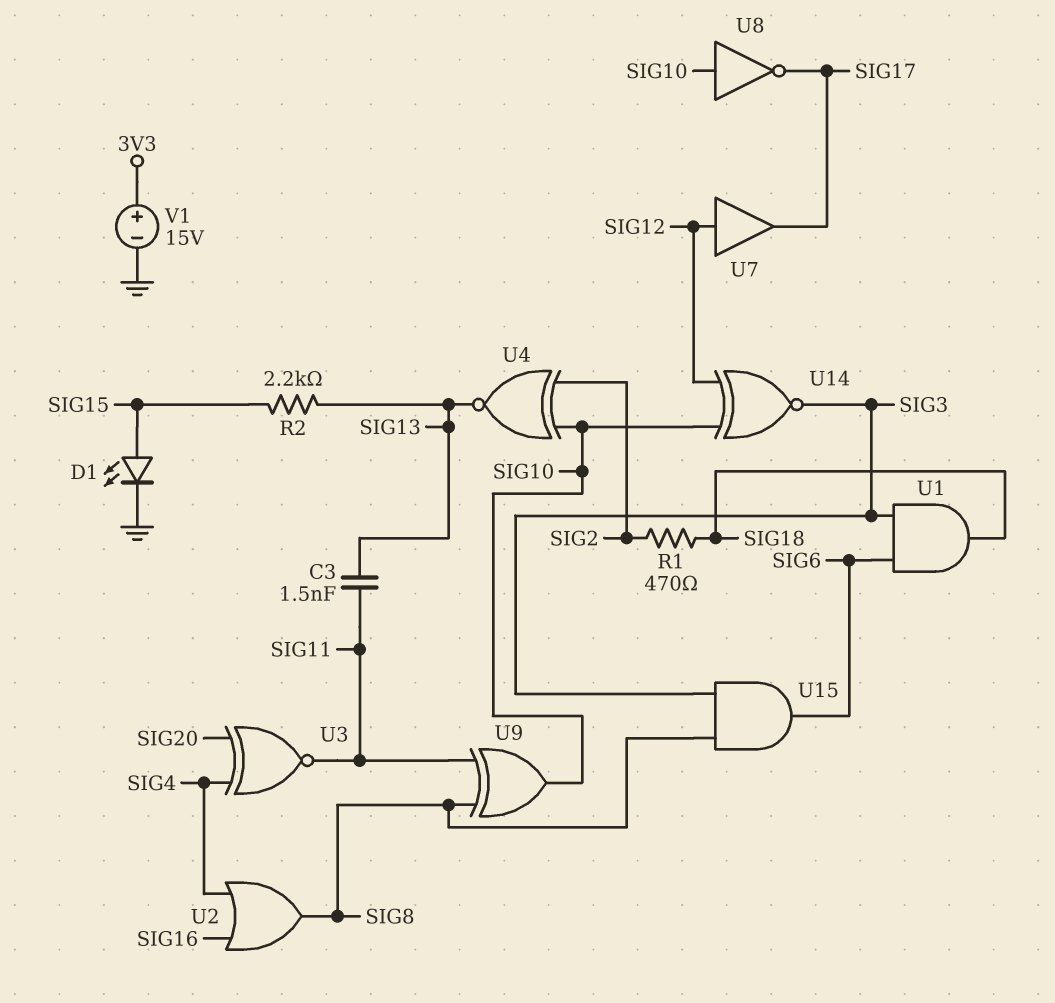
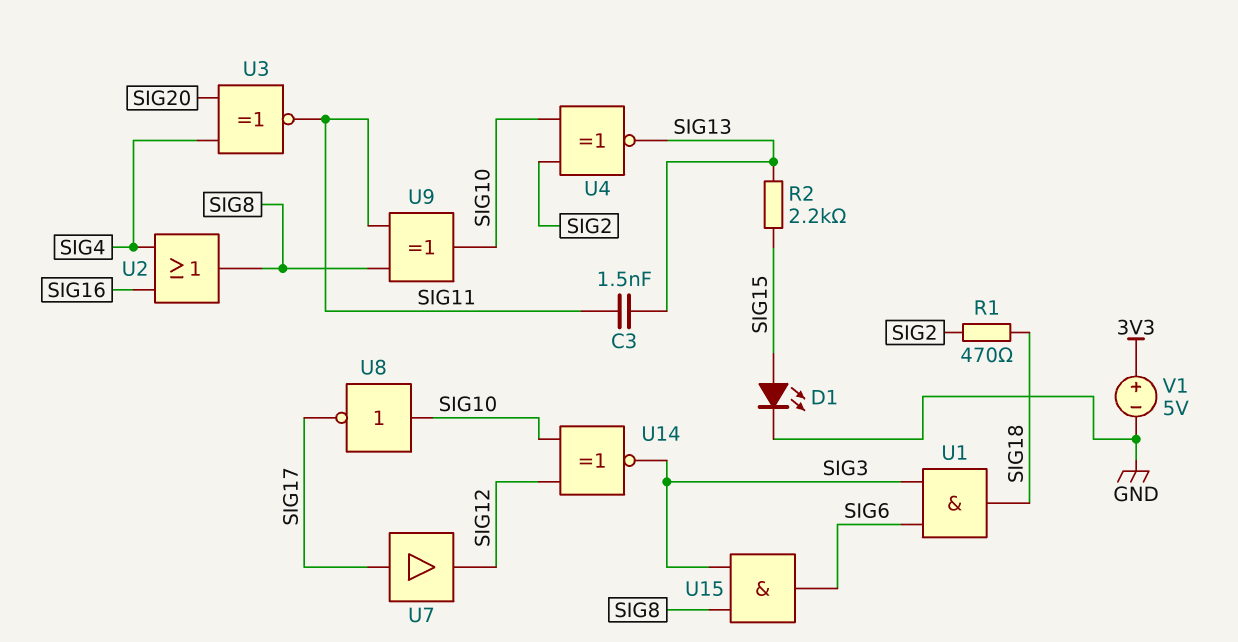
U7: buffer (in SIG12, out SIG17) -> buffer (in SIG17, out SIG12)
V1: 15V (plus 3V3, minus GND) -> 5V (plus 3V3, minus GND)

